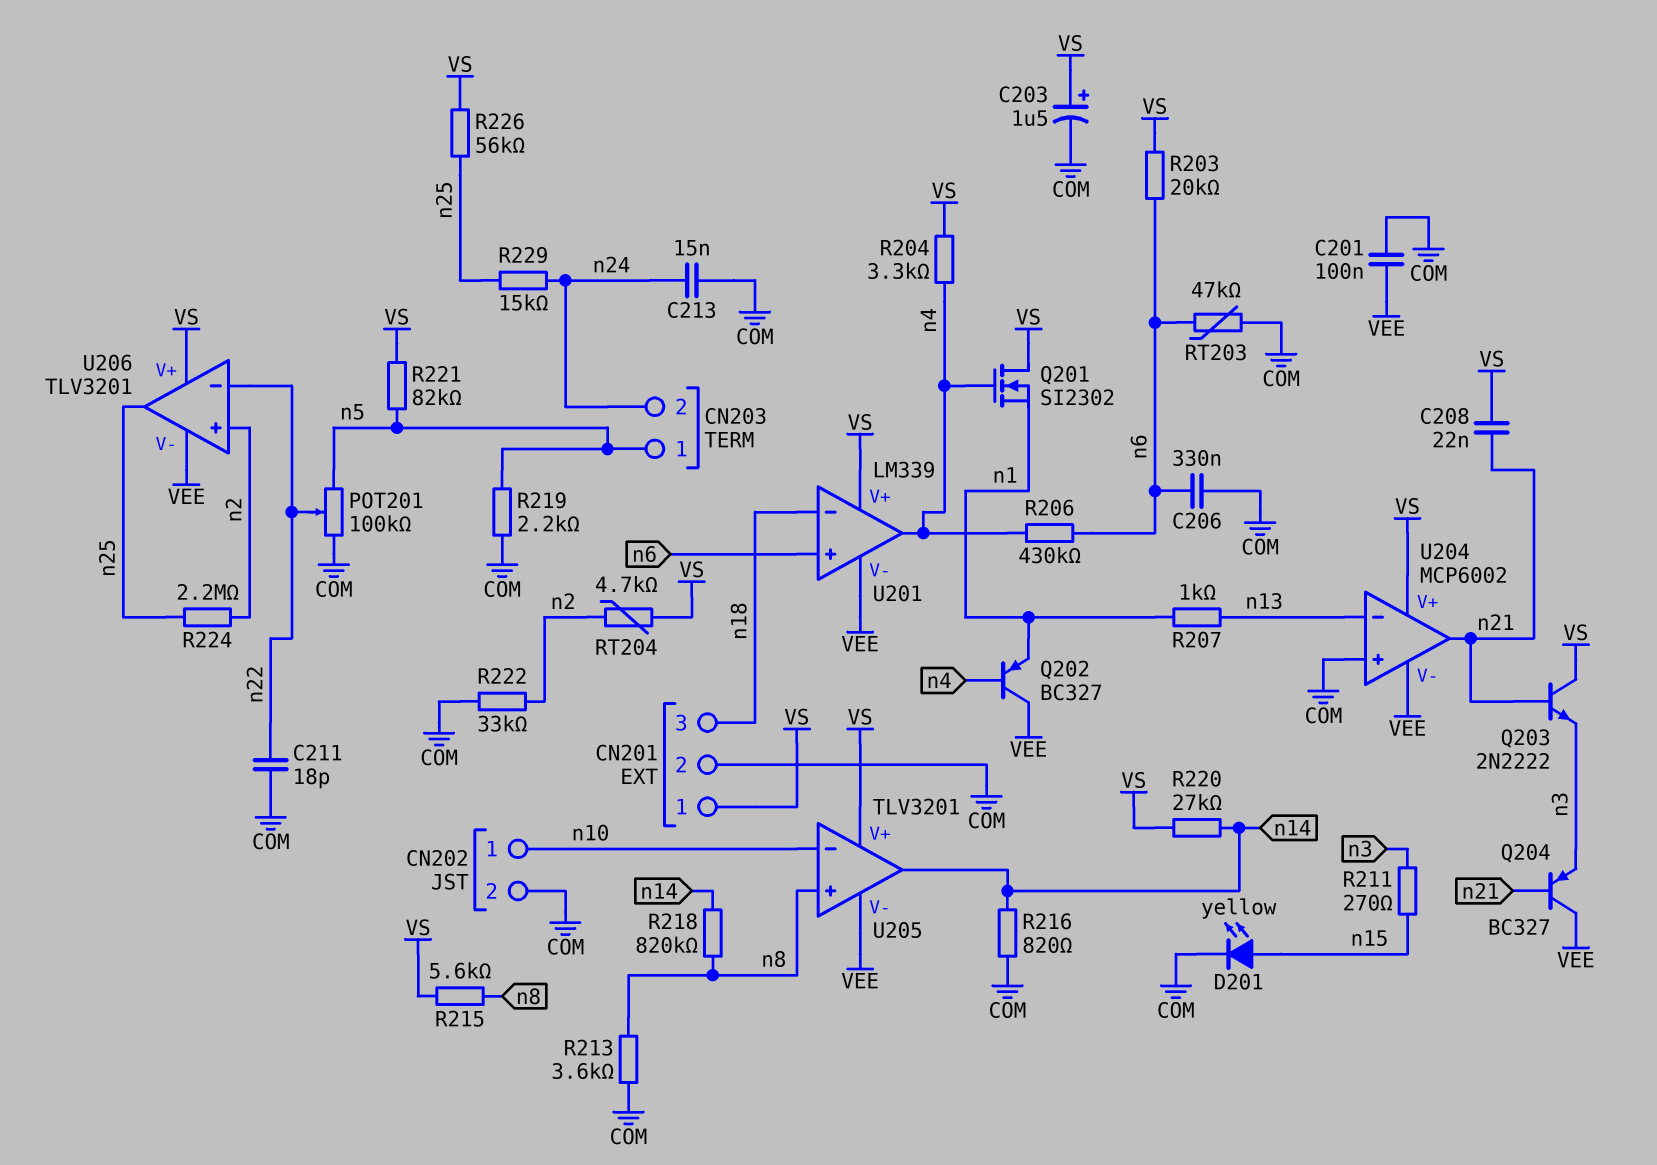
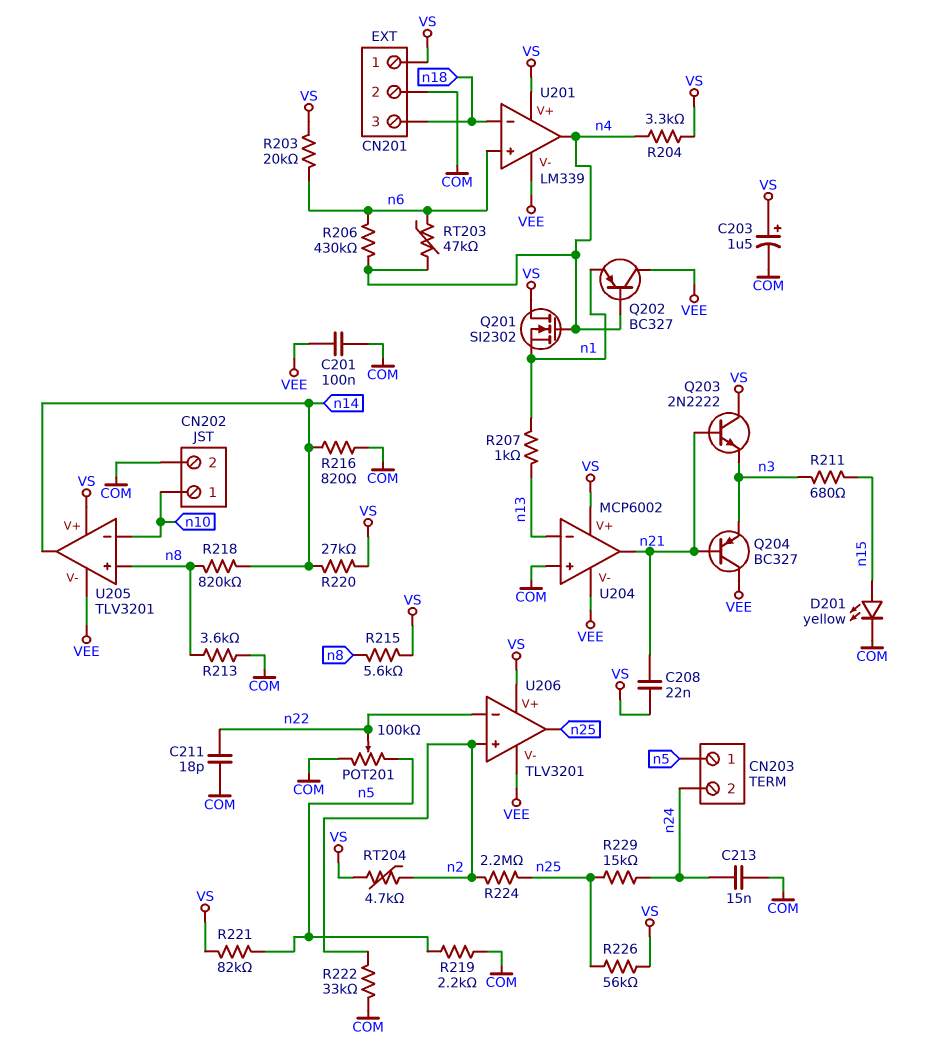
C206: 330nF (COM, n6) -> none
R211: 270 (n3, n15) -> 680 (n3, n15)
RT203: 47k (COM, n6) -> 47k (n4, n6)

